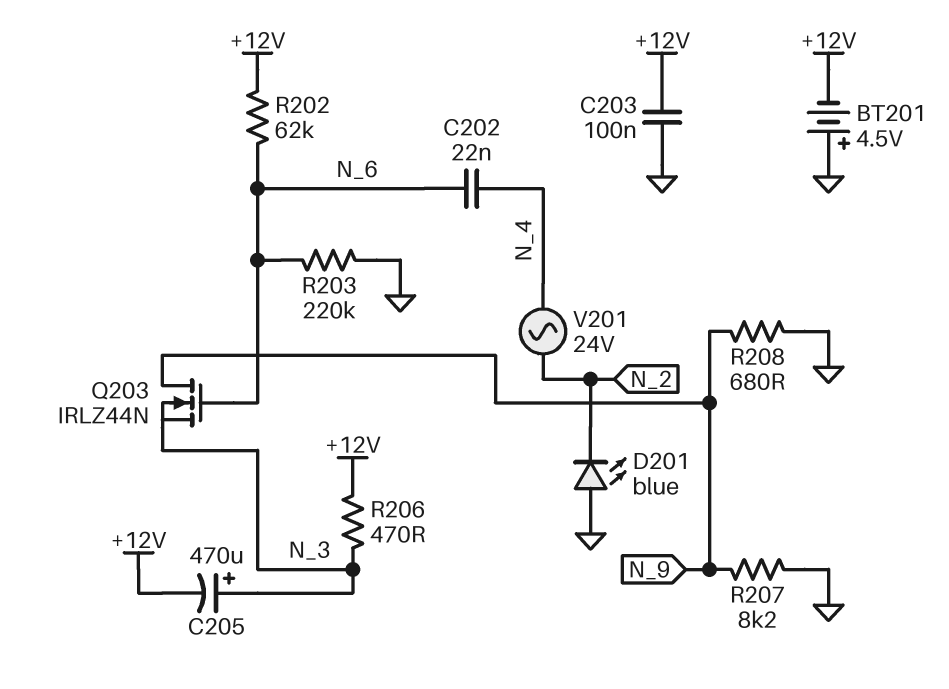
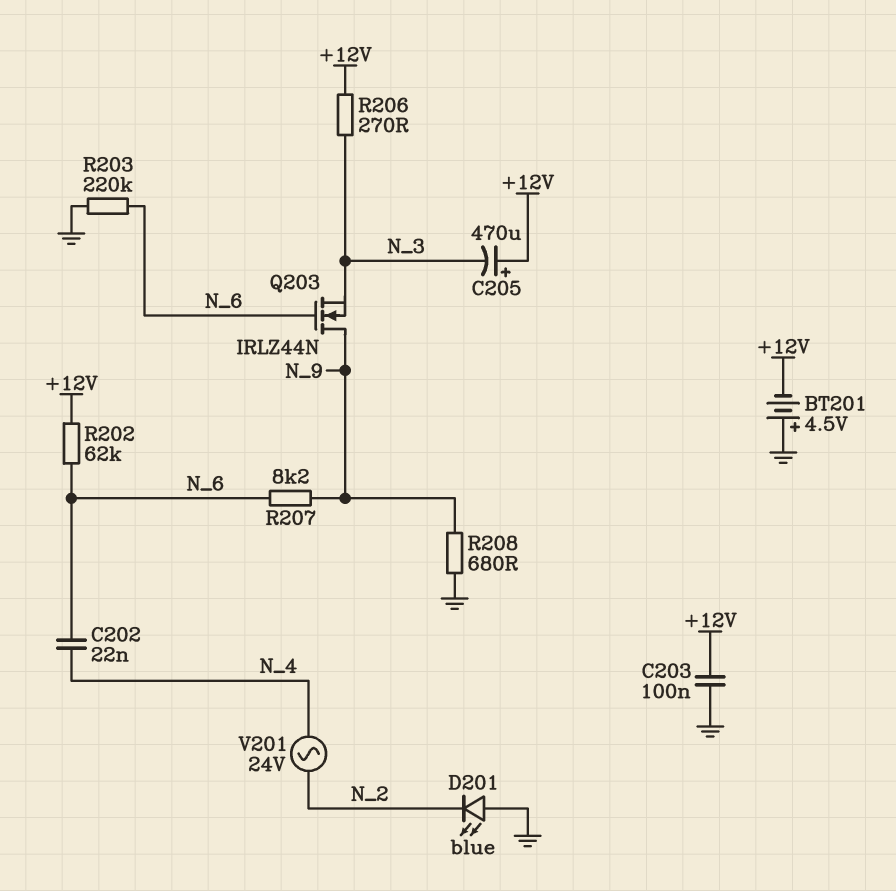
C205: 470uF (plus N_3, minus +12V) -> 470uF (plus +12V, minus N_3)
R206: 470 (+12V, N_3) -> 270 (+12V, N_3)
R207: 8.2k (GND, N_9) -> 8.2k (N_6, N_9)

